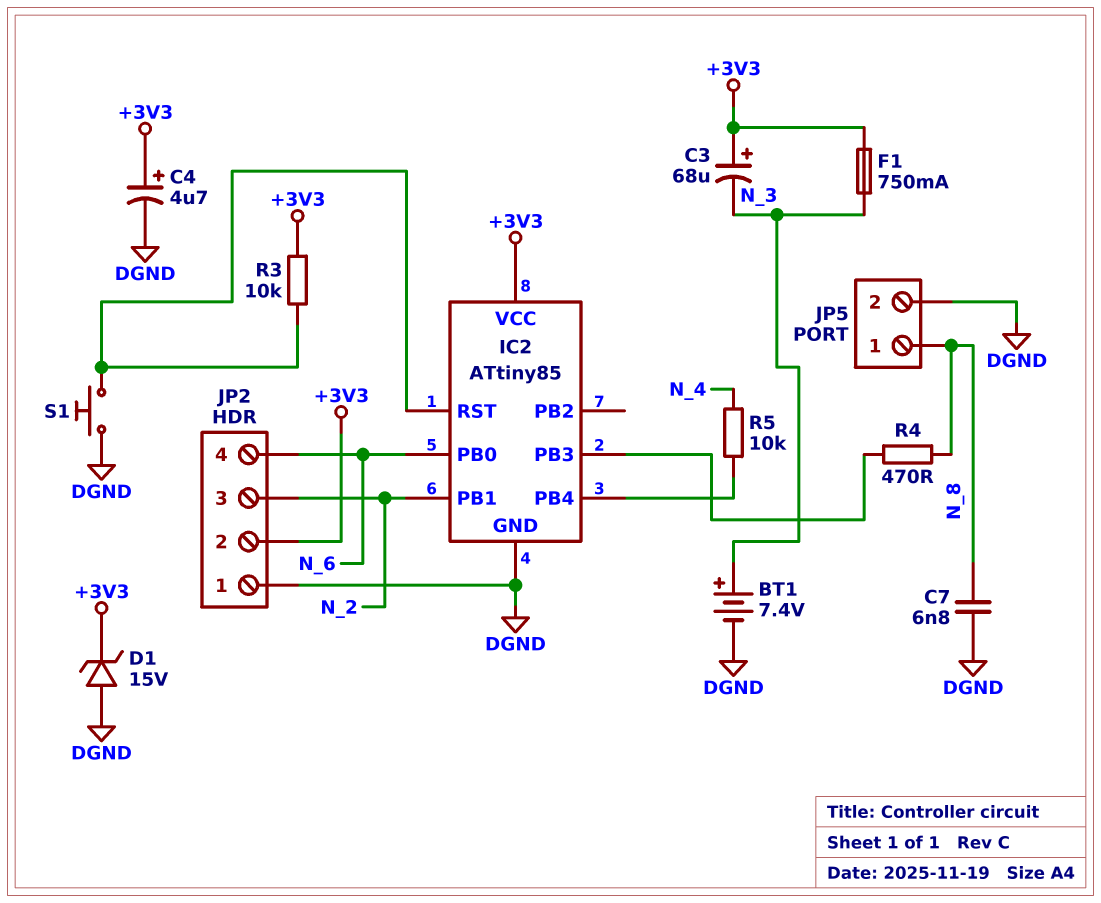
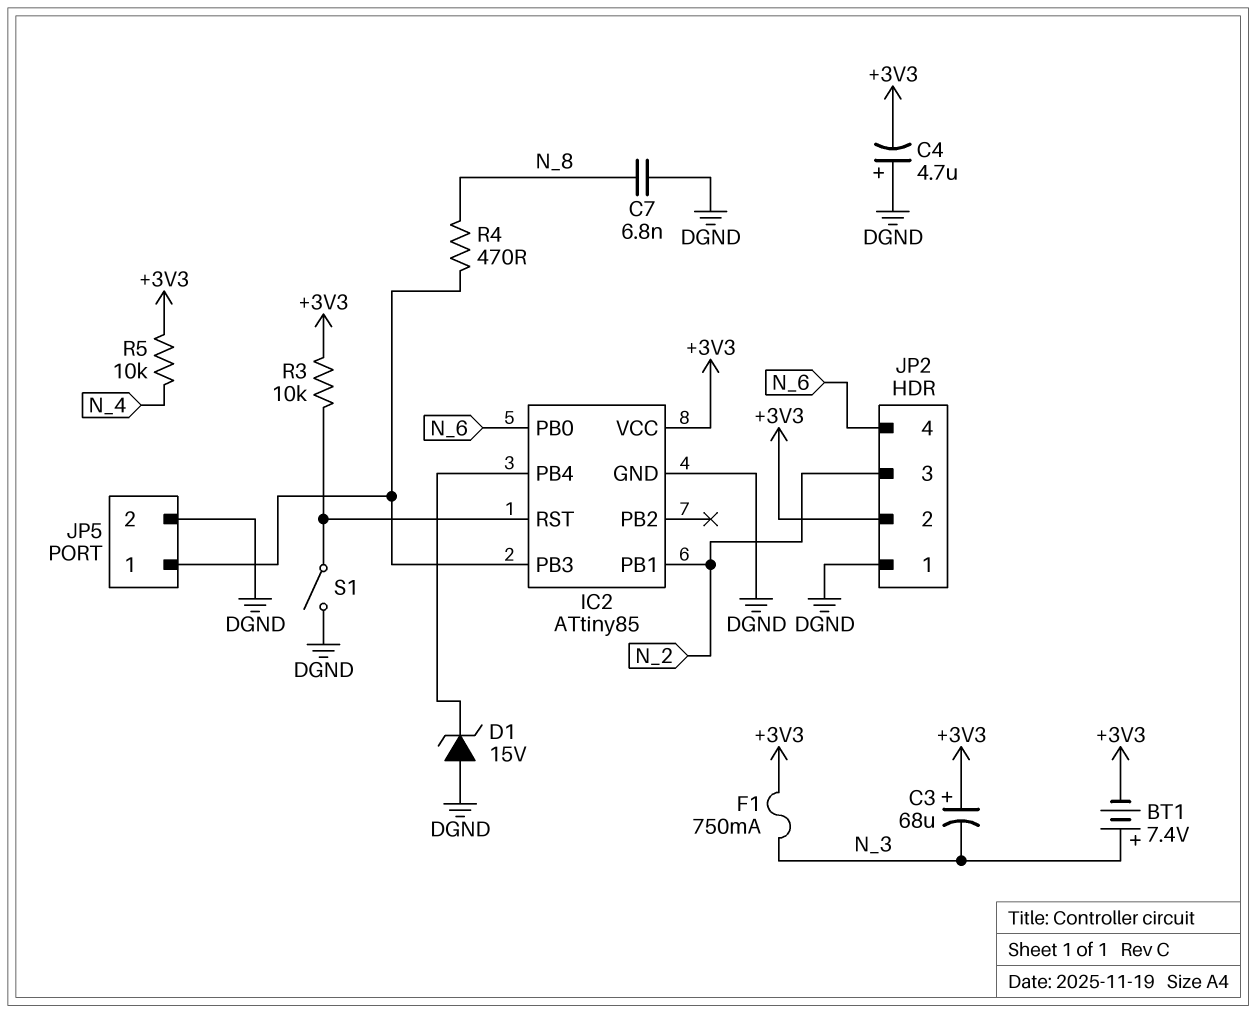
BT1: 7.4V (plus N_3, minus DGND) -> 7.4V (plus N_3, minus +3V3)
C4: 4.7uF (plus +3V3, minus DGND) -> 4.7uF (plus DGND, minus +3V3)
D1: zener 15V (A DGND, K +3V3) -> zener 15V (A DGND, K IC2/PB4)
JP5 pin 1: N_8 -> IC2/PB3
R5: 10k (IC2/PB4, N_4) -> 10k (+3V3, N_4)
S1: button (DGND, IC2/RST) -> switch (DGND, IC2/RST)

